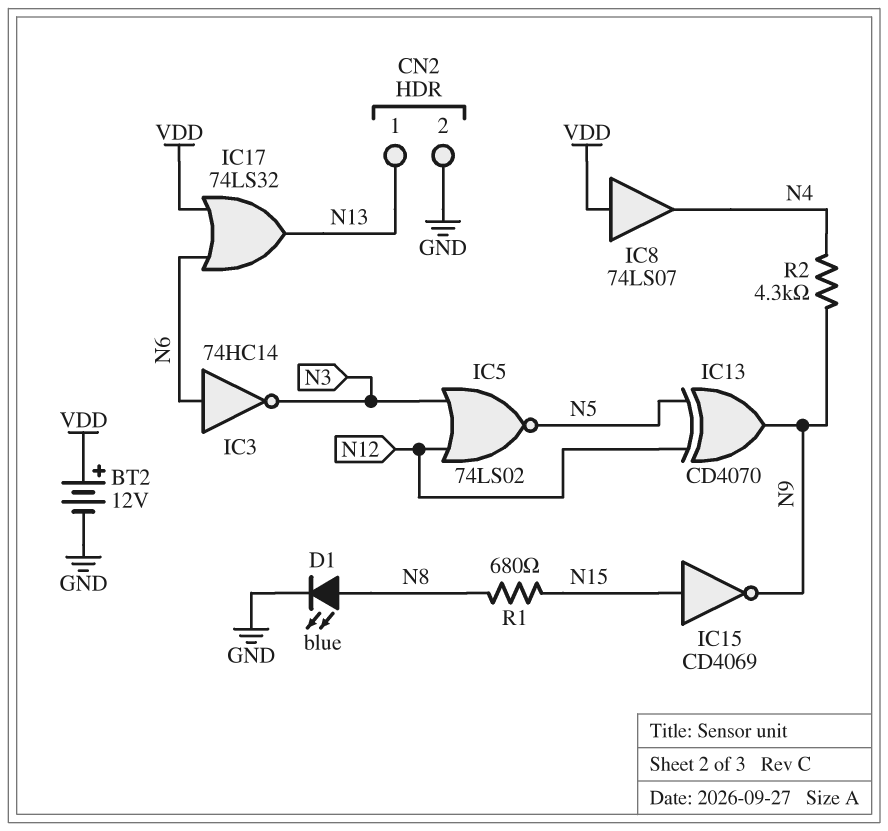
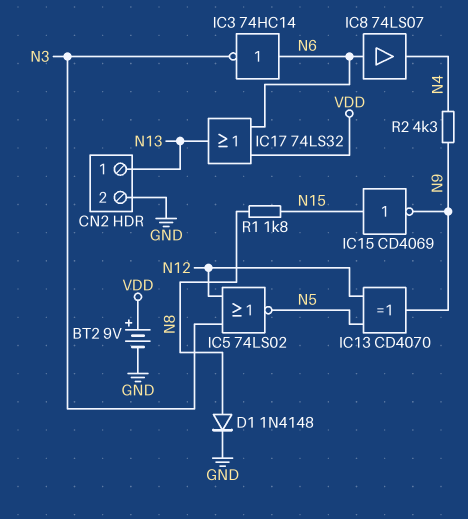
BT2: 12V (plus VDD, minus GND) -> 9V (plus VDD, minus GND)
D1: LED blue (A N8, K GND) -> diode 1N4148 (A N8, K GND)
IC8: buffer 74LS07 (in VDD, out N4) -> buffer 74LS07 (in N6, out N4)
R1: 680 (N8, N15) -> 1.8k (N8, N15)

